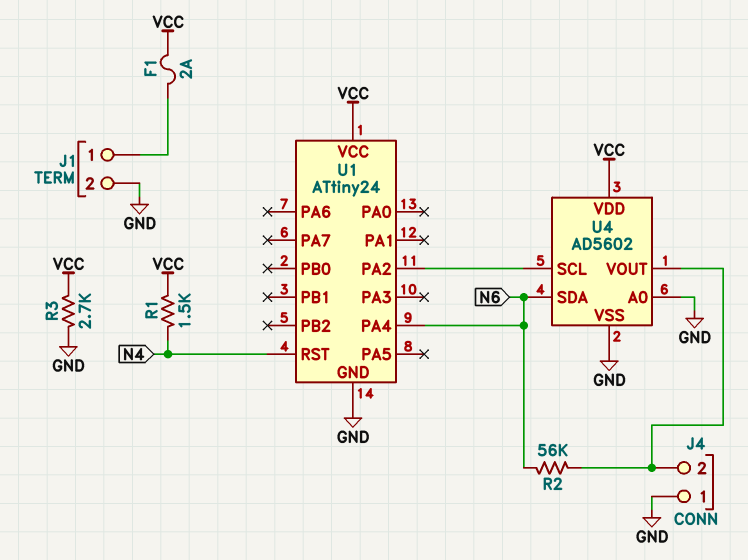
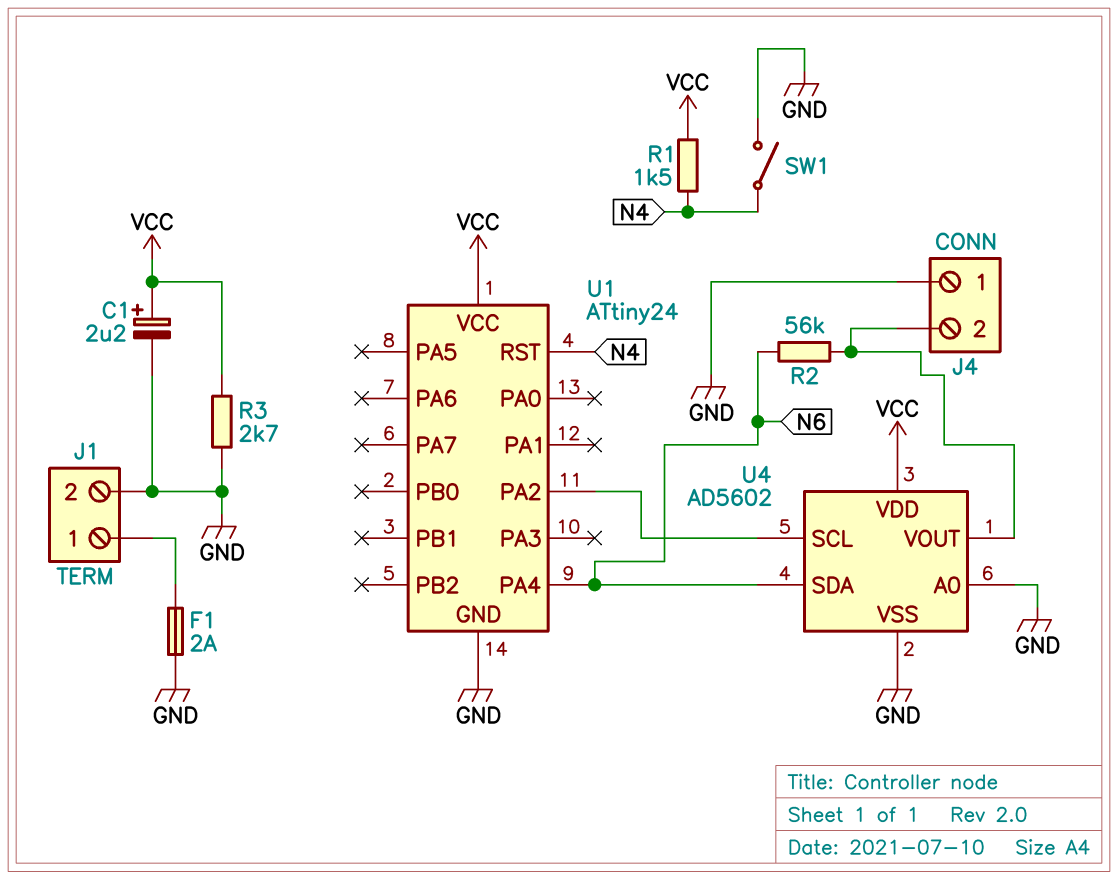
C1: none -> 2.2uF (plus VCC, minus GND)
F1: 2A (J1/1, VCC) -> 2A (GND, J1/1)
SW1: none -> switch (GND, N4)

